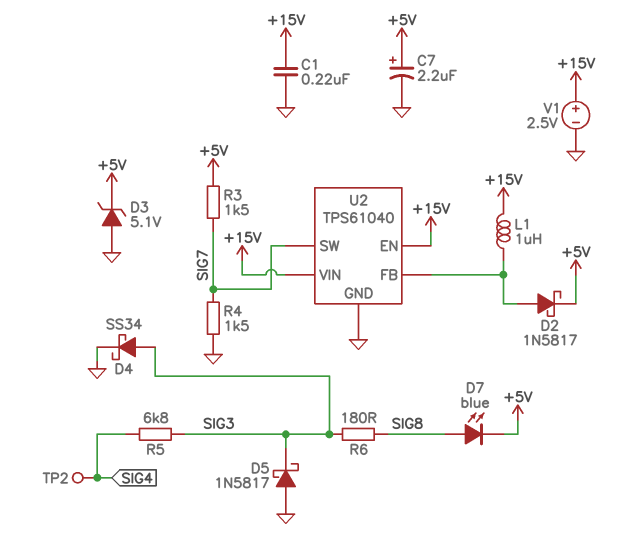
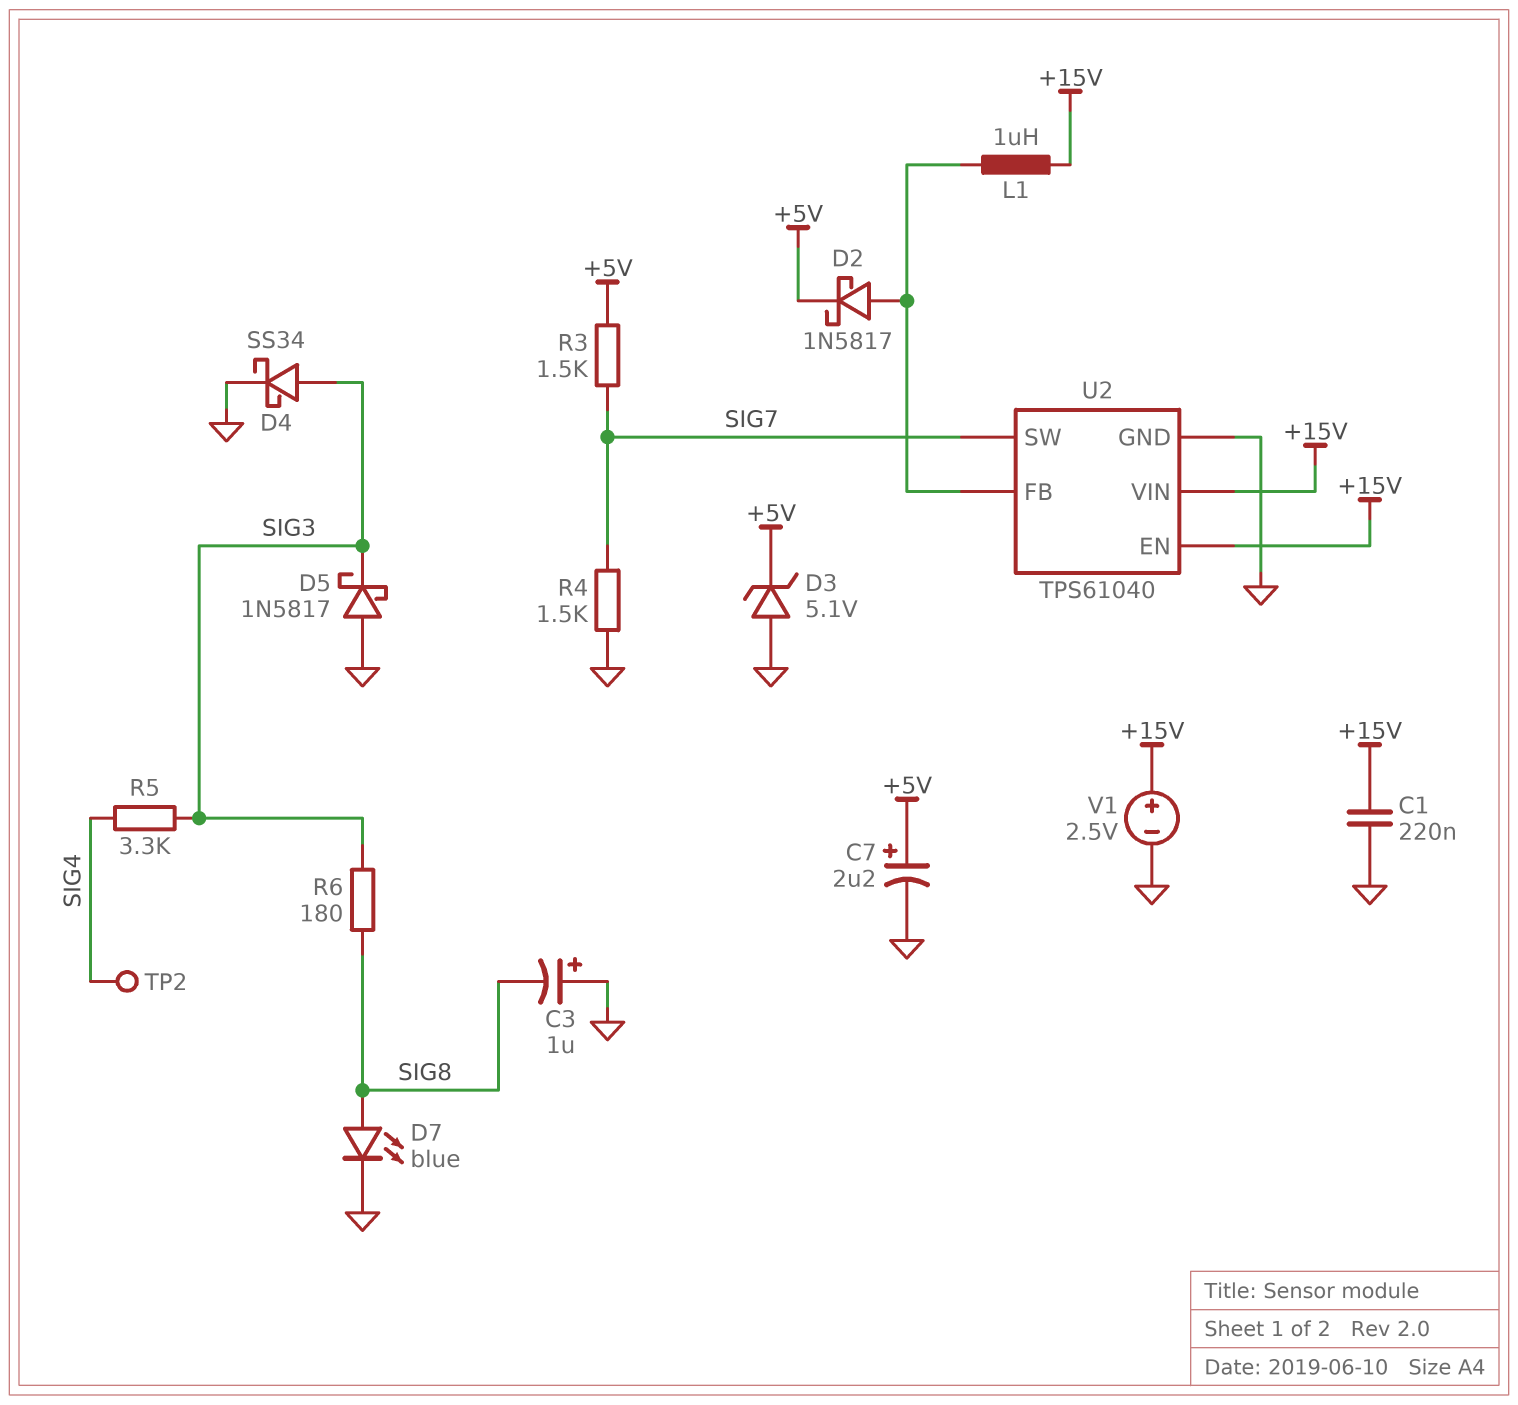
C3: none -> 1uF (plus GND, minus SIG8)
D7: LED blue (A SIG8, K +5V) -> LED blue (A SIG8, K GND)
R5: 6.8k (SIG3, SIG4) -> 3.3k (SIG3, SIG4)

